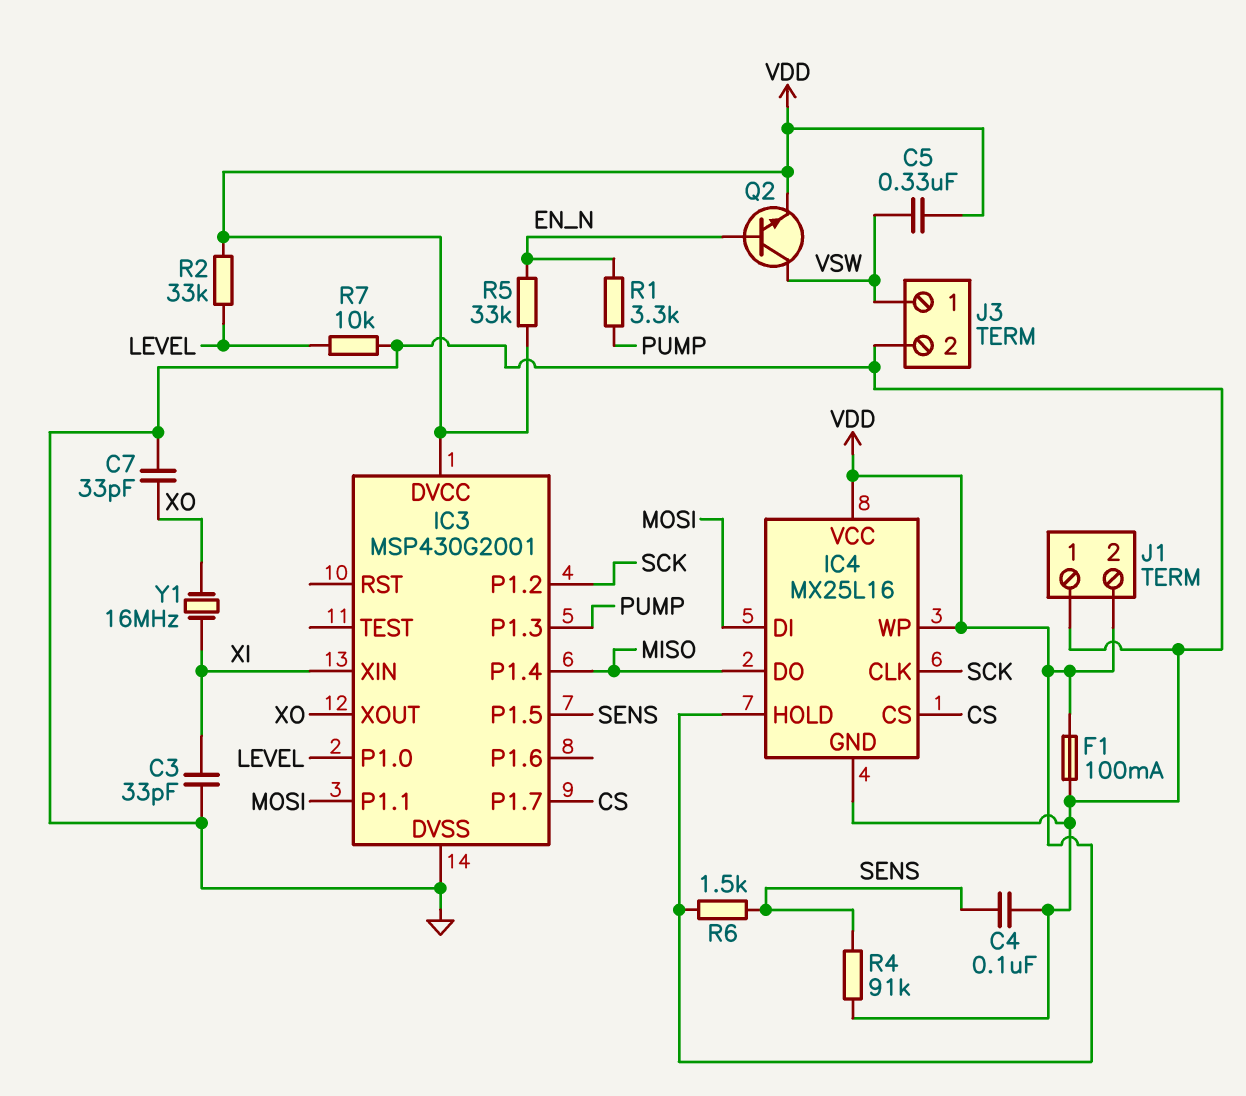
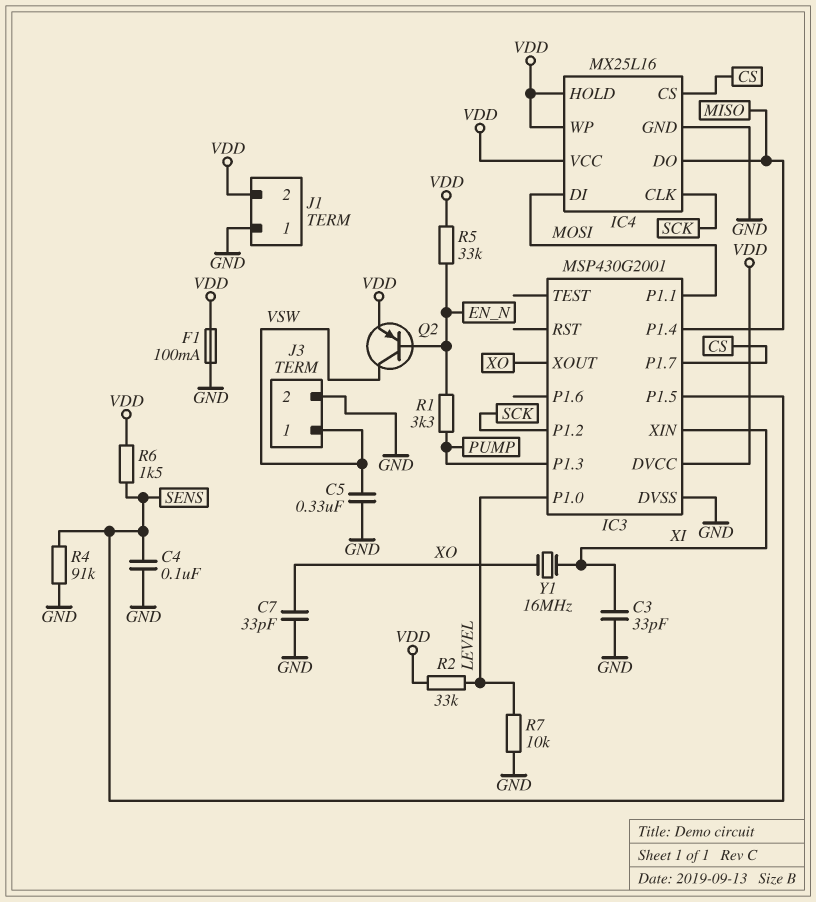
C5: 330nF (VDD, VSW) -> 330nF (GND, VSW)
Q2: NPN (B EN_N, C VSW, E VDD) -> PNP (B EN_N, C VSW, E VDD)

